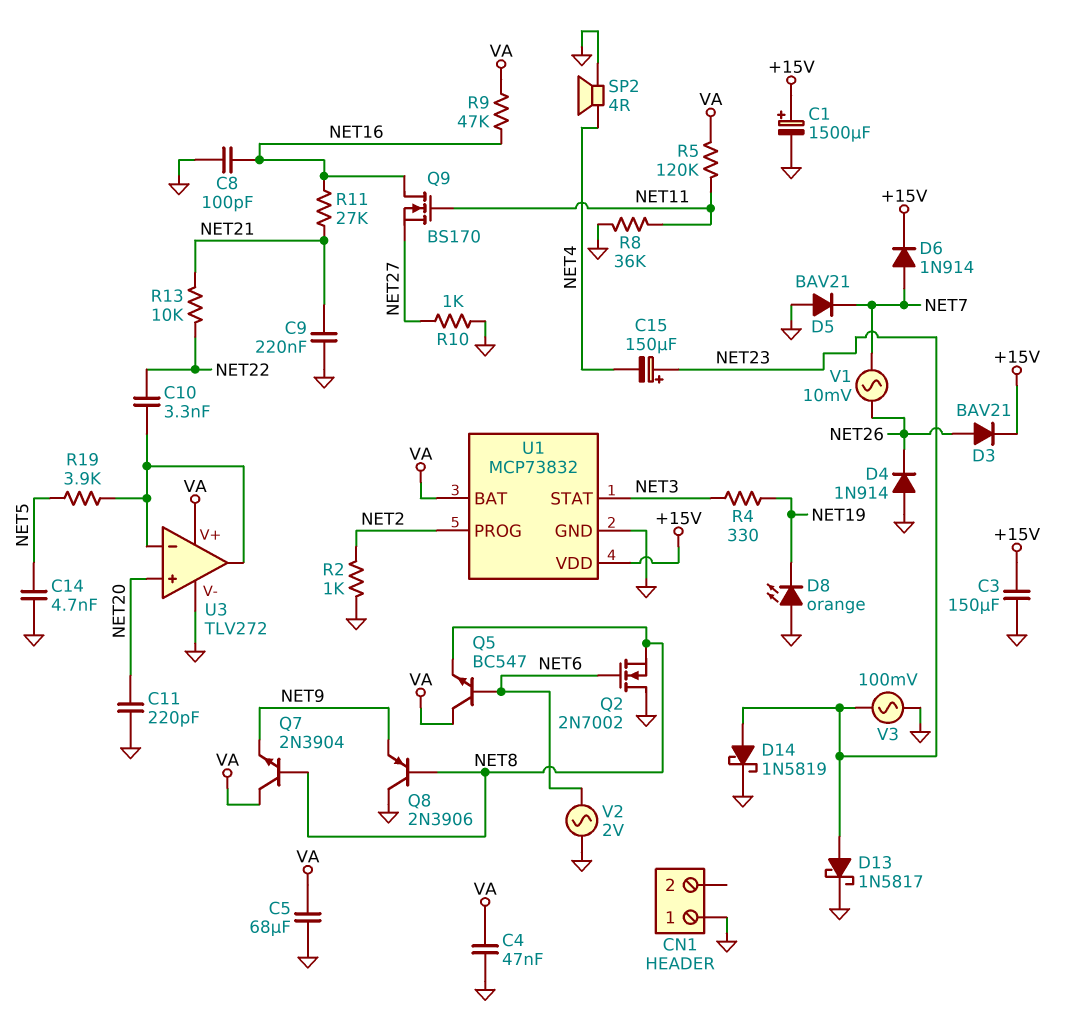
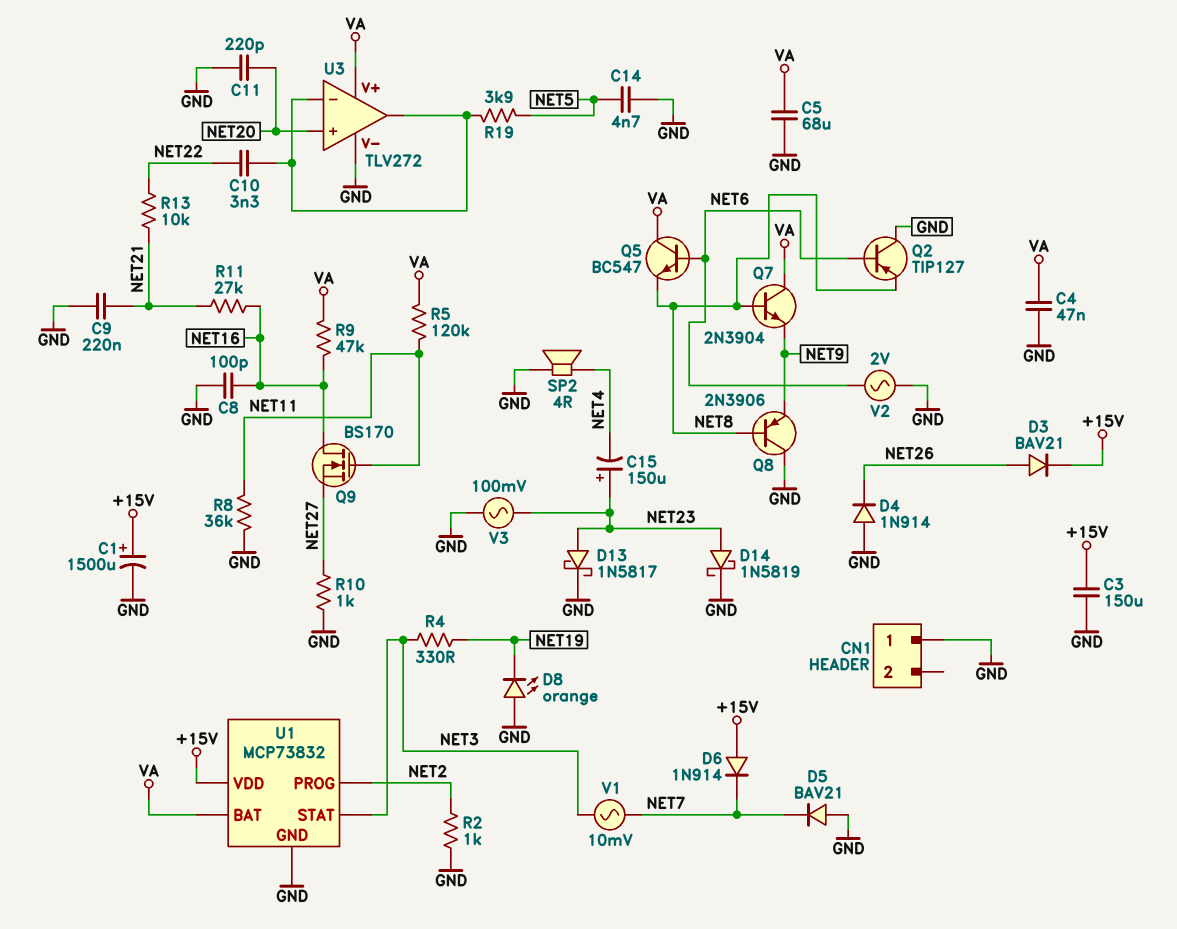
D6: diode 1N914 (A NET7, K +15V) -> diode 1N914 (A +15V, K NET7)
Q2: NMOS 2N7002 (G NET6, D GND, S NET8) -> PNP TIP127 (B NET6, C GND, E NET8)
V1: AC 10mV (NET7, NET26) -> AC 10mV (NET3, NET7)

